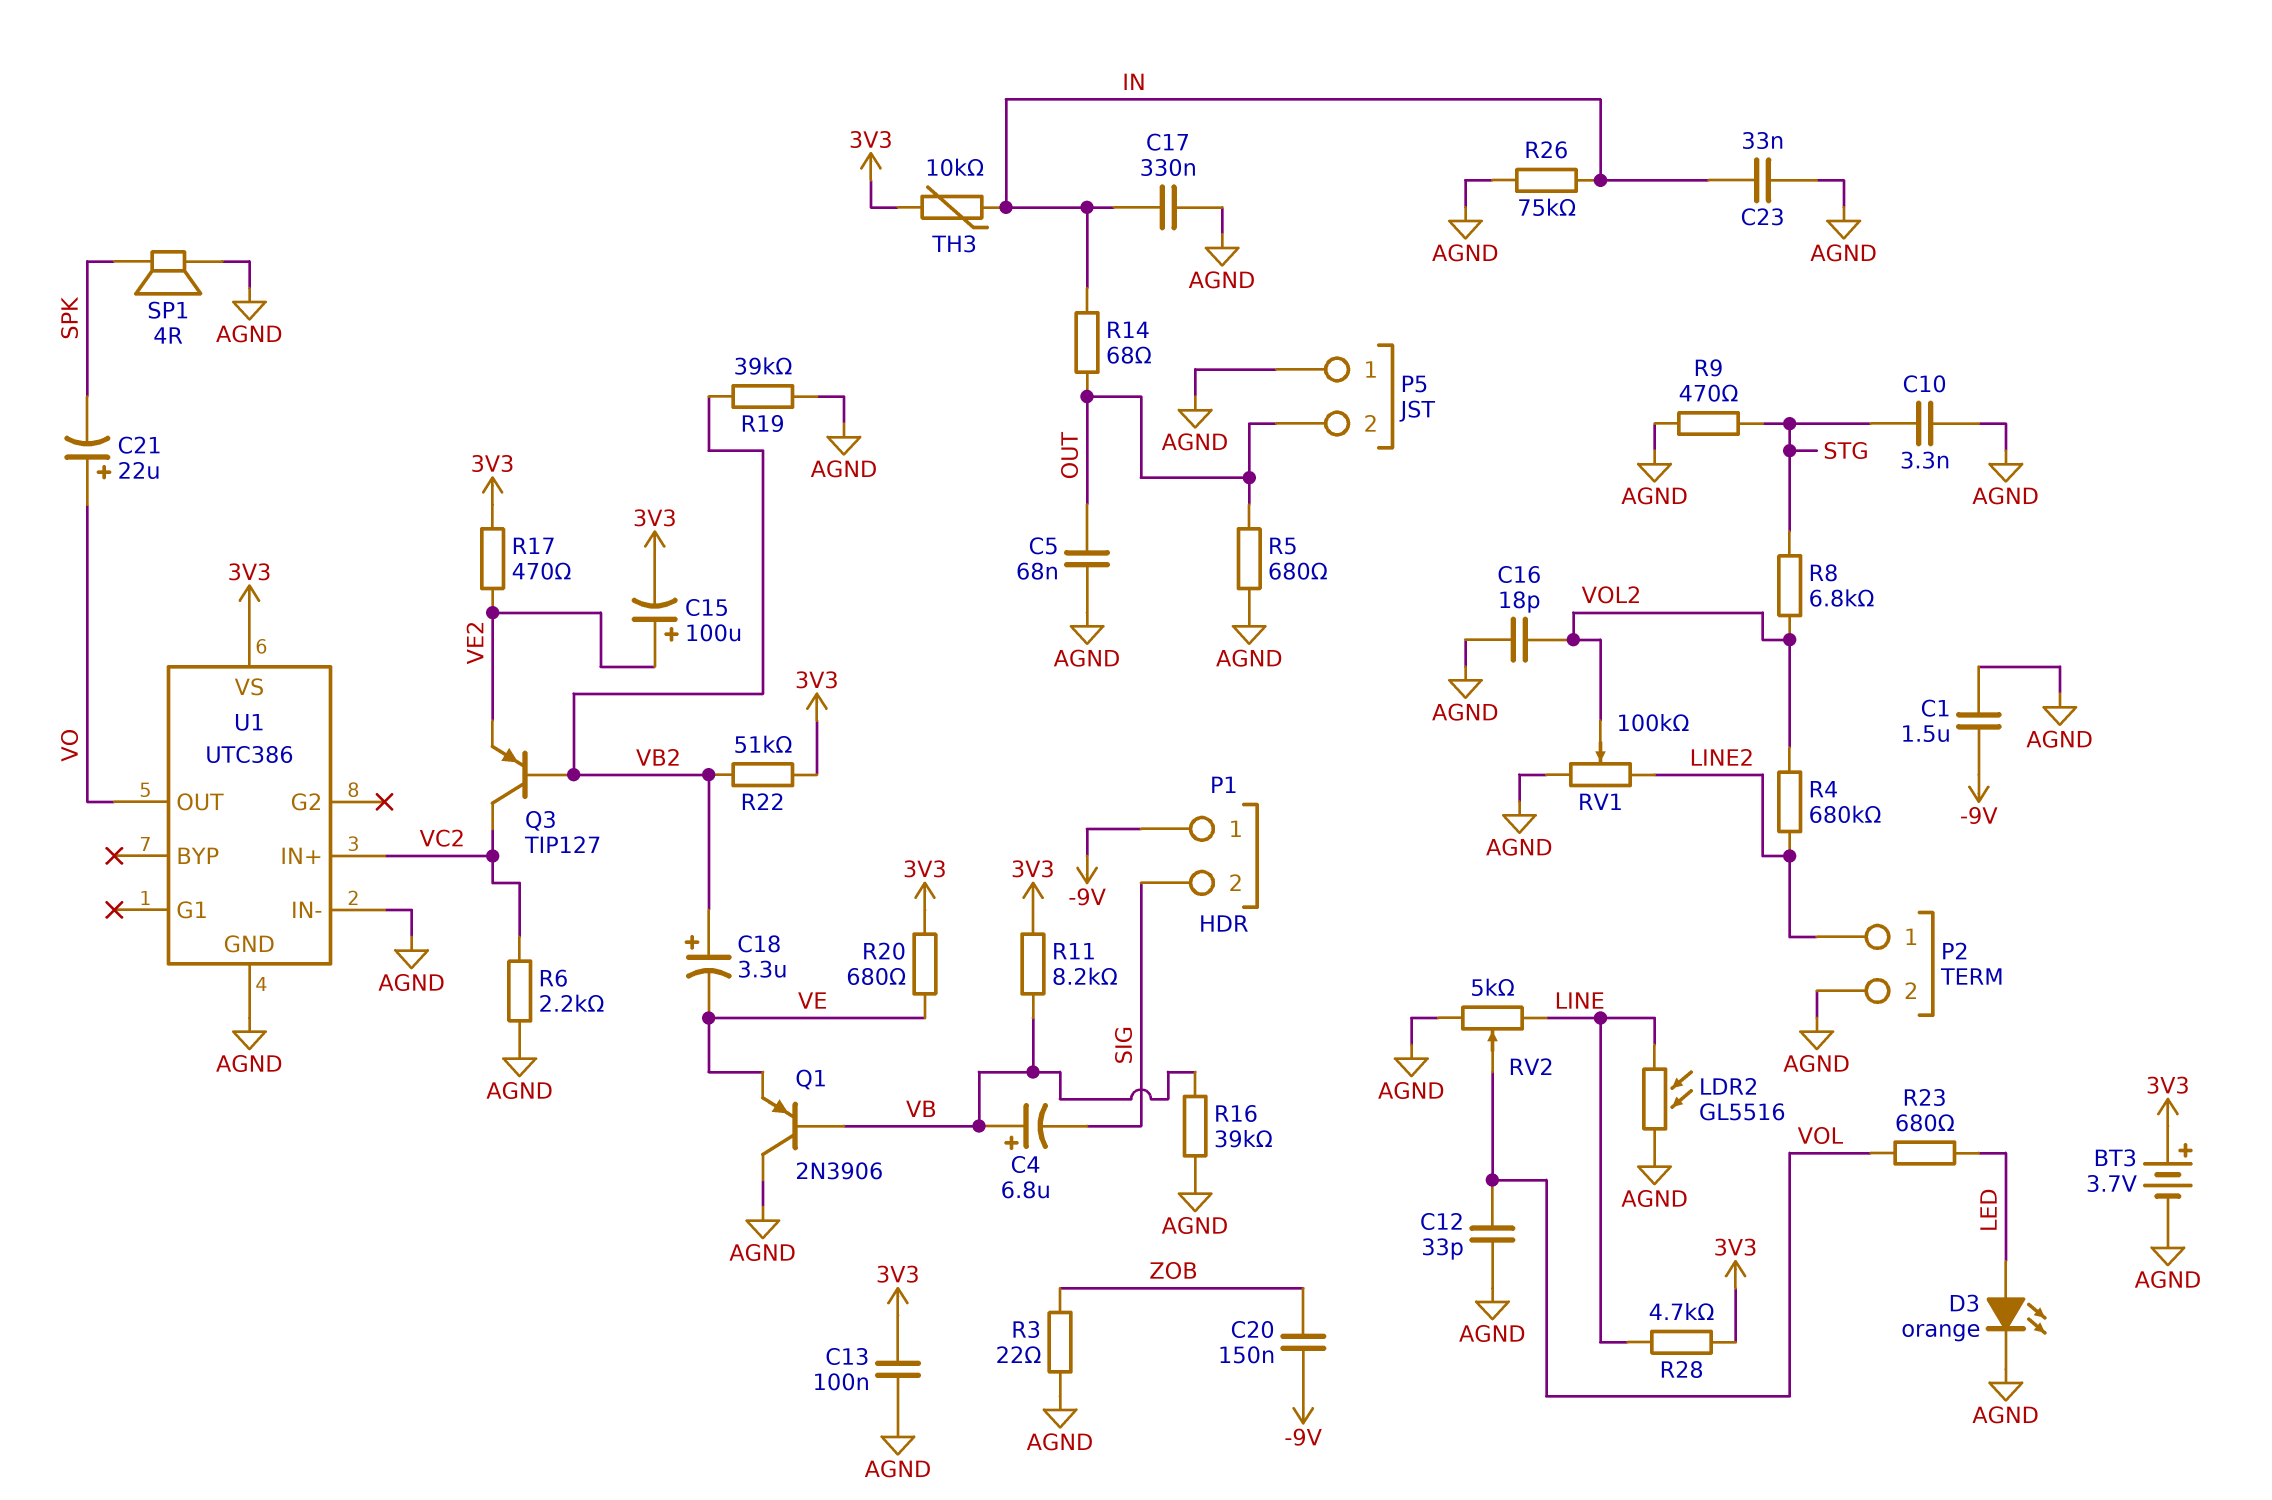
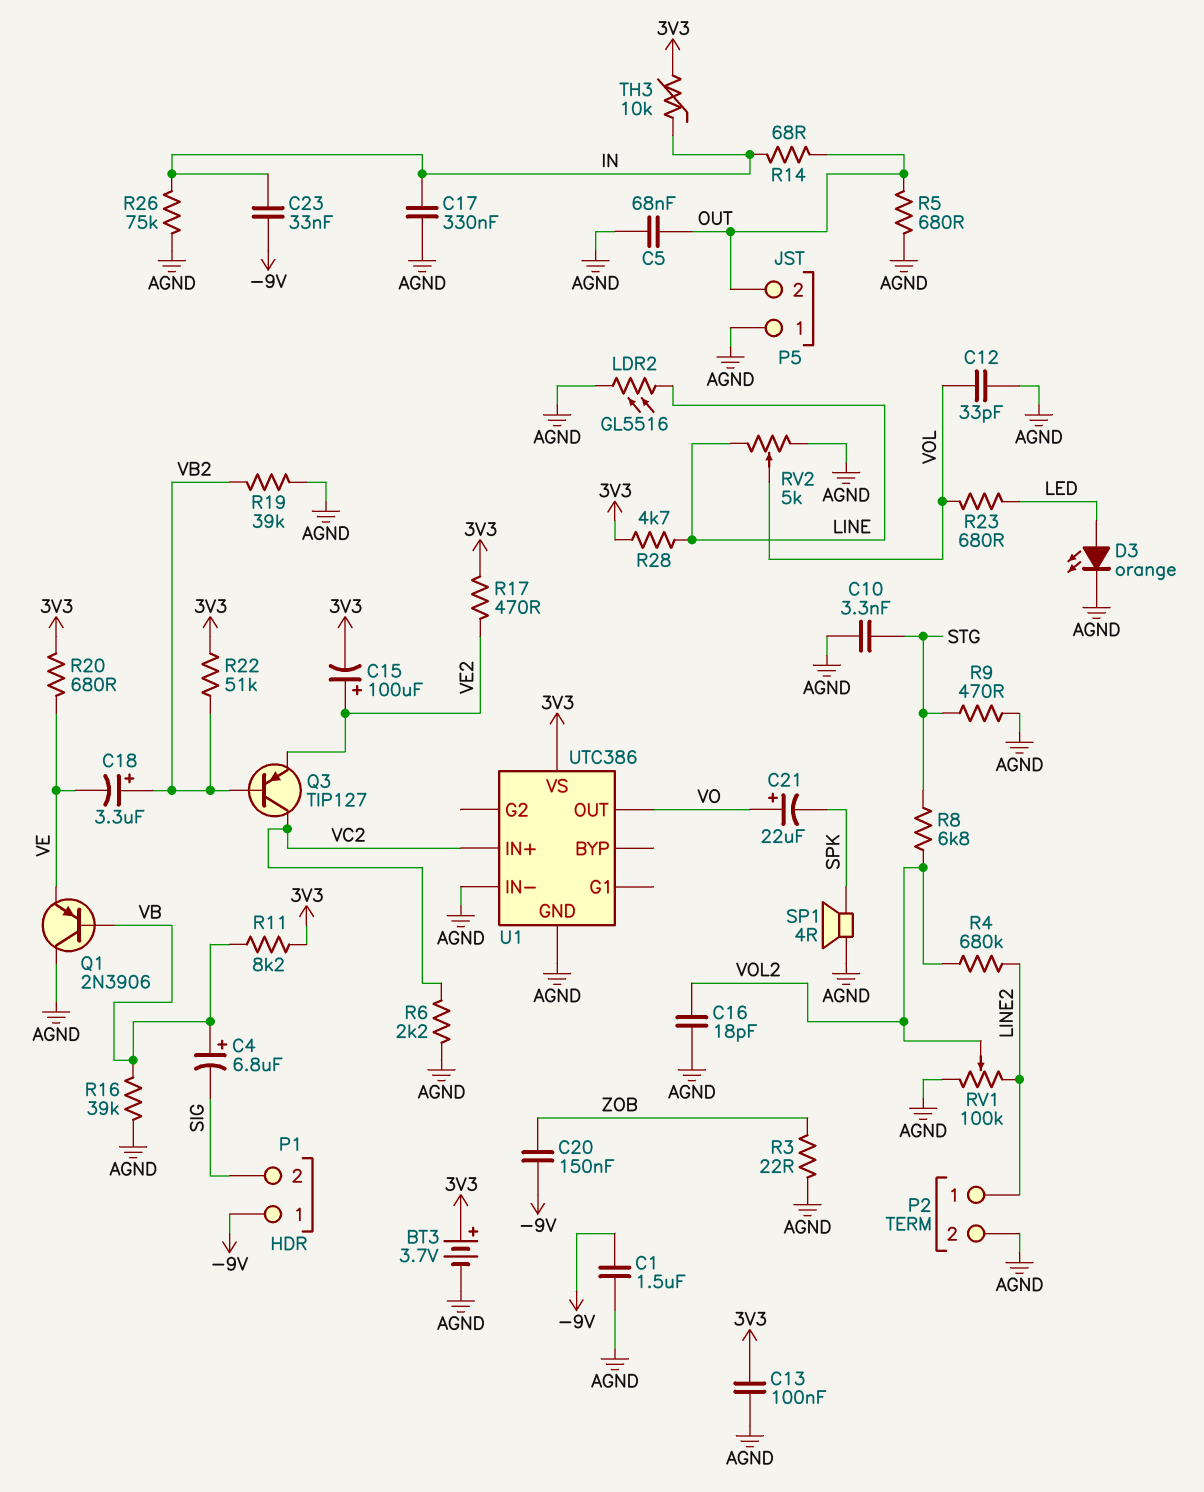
C23: 33nF (AGND, IN) -> 33nF (-9V, IN)

